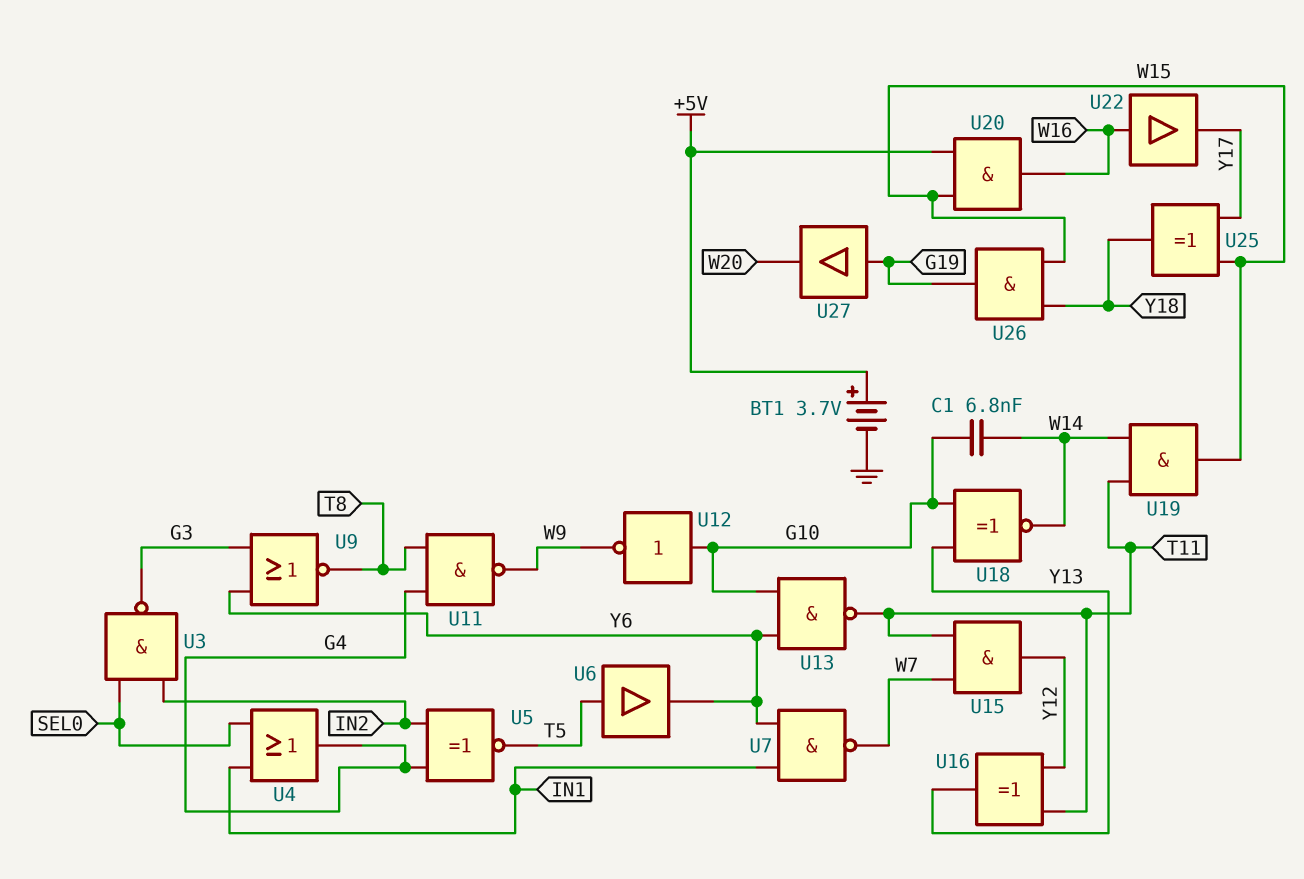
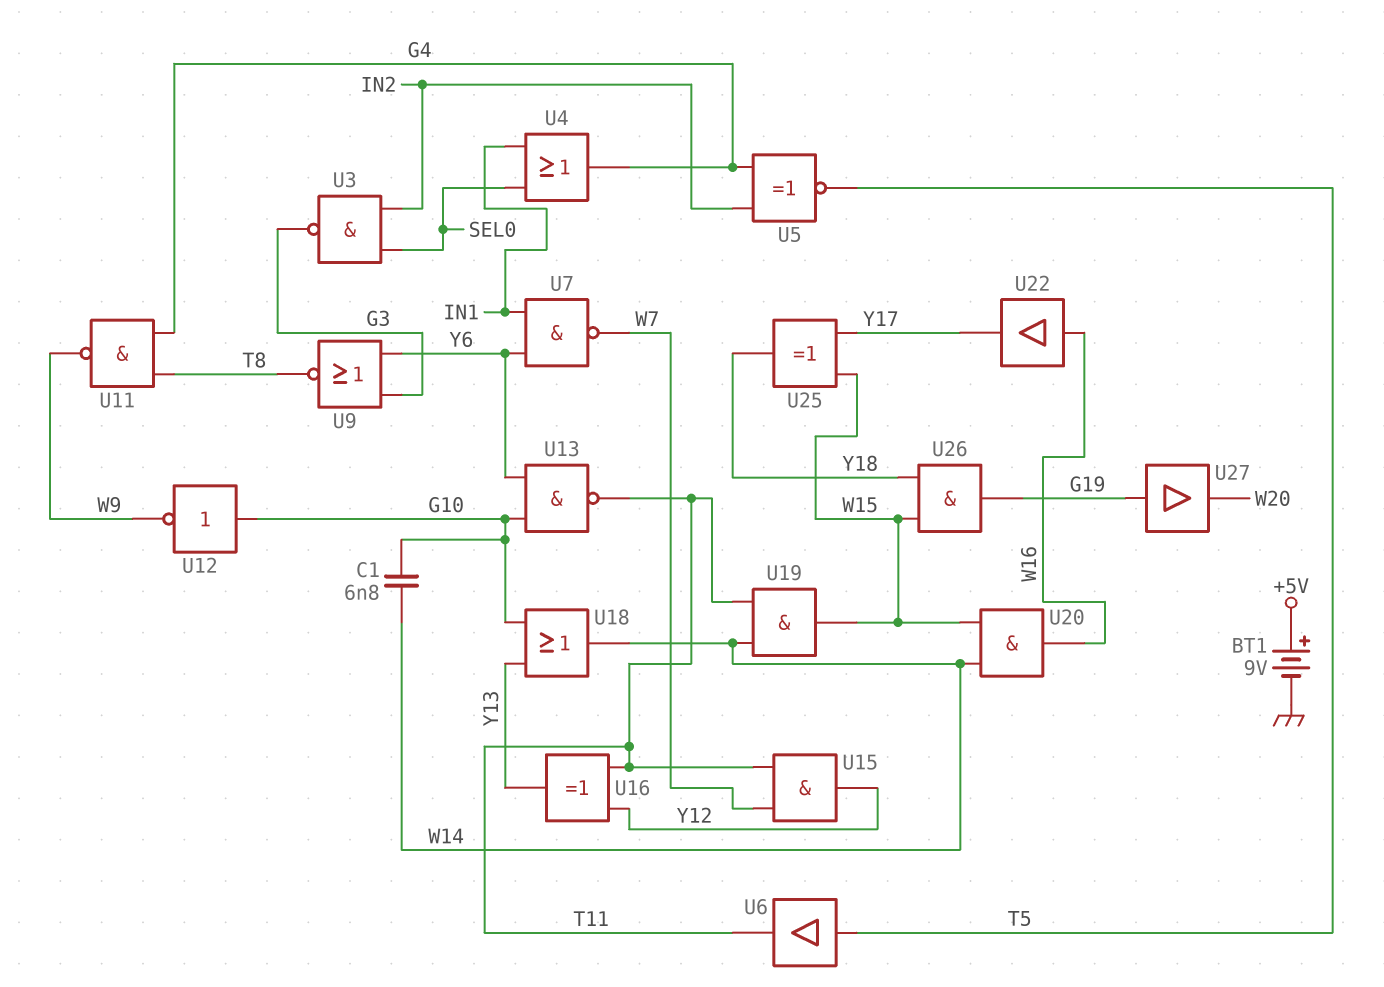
BT1: 3.7V (plus +5V, minus GND) -> 9V (plus +5V, minus GND)
U6: buffer (in T5, out Y6) -> buffer (in T5, out T11)
U18: XNOR (in G10, in Y13, out W14) -> OR (in G10, in Y13, out W14)
U20: AND (in +5V, in W15, out W16) -> AND (in W14, in W15, out W16)

